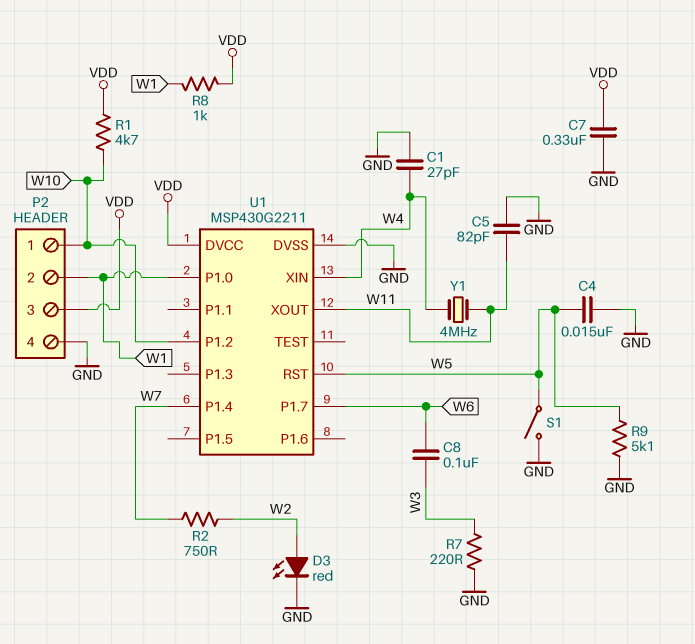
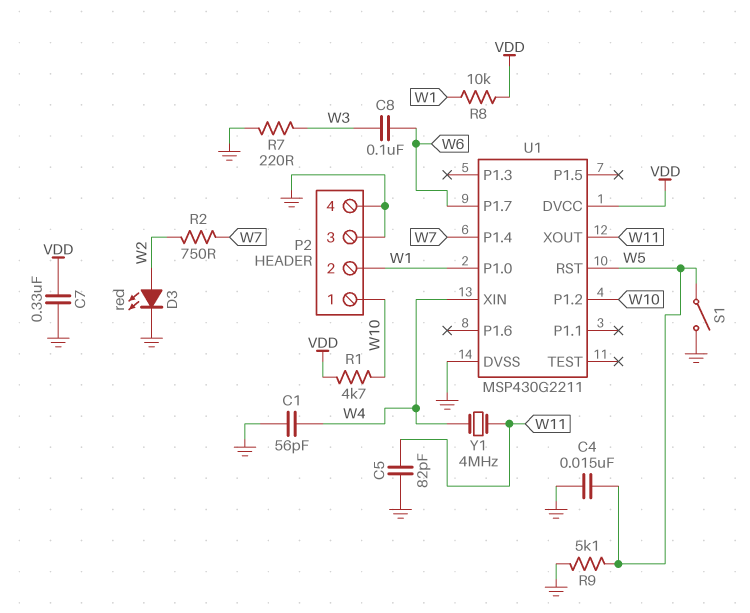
C1: 27pF (GND, W4) -> 56pF (GND, W4)
P2 pin 3: VDD -> GND
R8: 1k (VDD, W1) -> 10k (VDD, W1)

